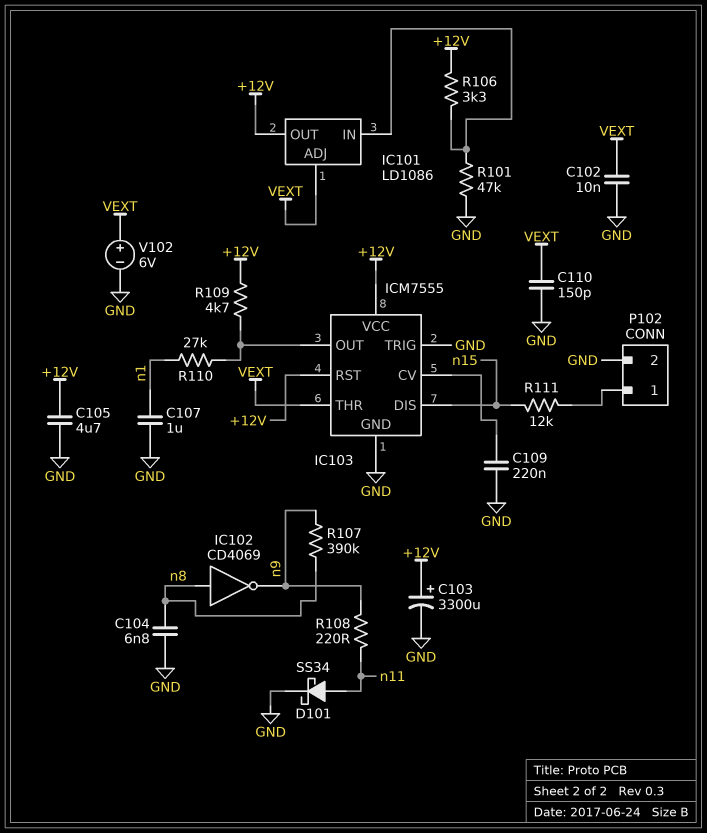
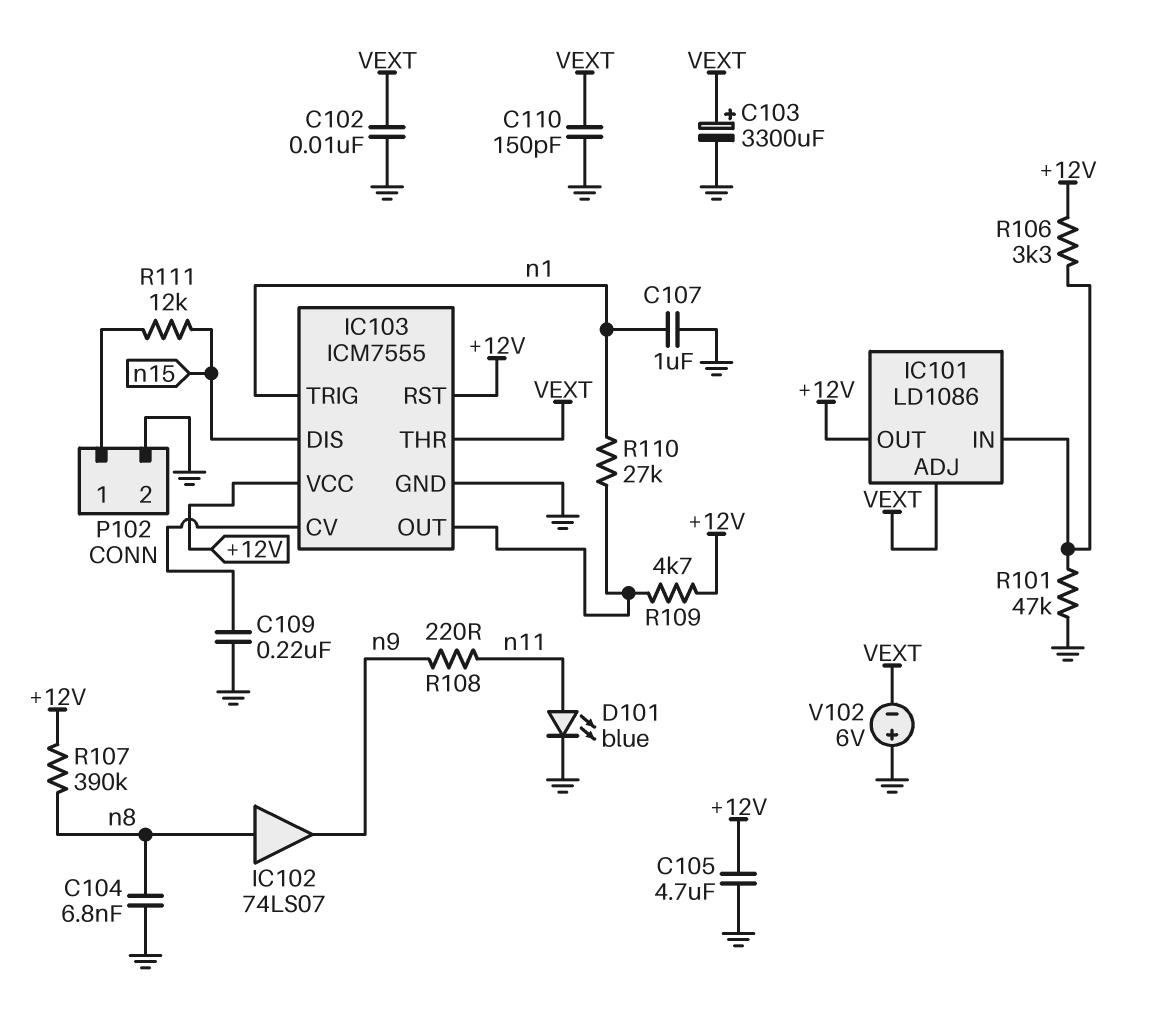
C103: 3300uF (plus +12V, minus GND) -> 3300uF (plus VEXT, minus GND)
D101: schottky SS34 (A n11, K GND) -> LED blue (A n11, K GND)
IC102: NOT CD4069 (in n8, out n9) -> buffer 74LS07 (in n8, out n9)
IC103 pin TRIG: GND -> n1
R107: 390k (n8, n9) -> 390k (+12V, n8)
V102: 6V (plus VEXT, minus GND) -> 6V (plus GND, minus VEXT)

